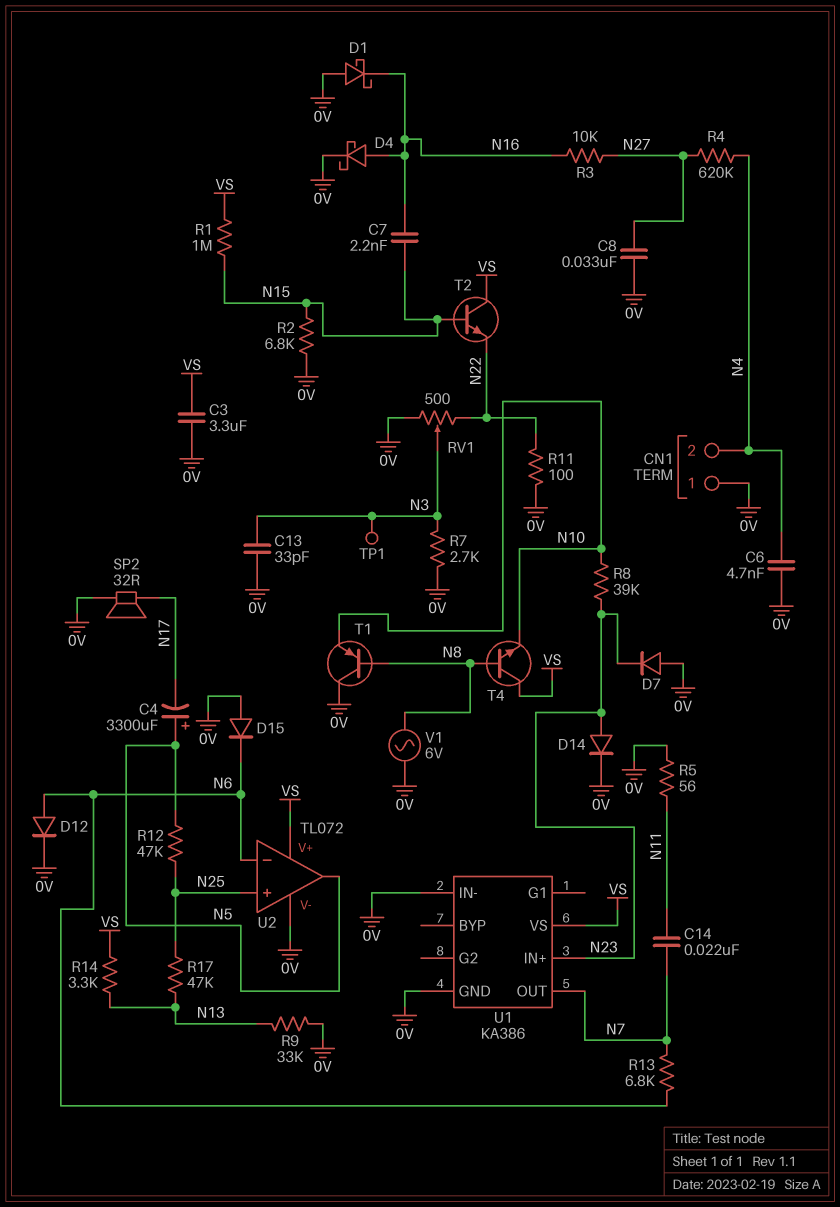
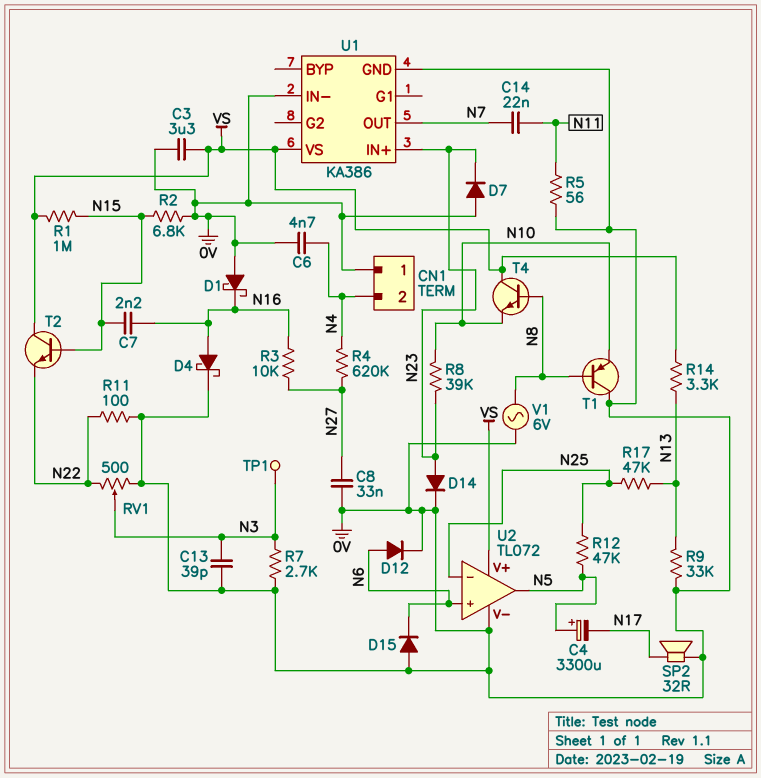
C13: 33pF (0V, N3) -> 39pF (0V, N3)
R13: 6.8k (N6, N7) -> none
U2 pin in+: N25 -> N6
U2 pin in-: N6 -> N25

